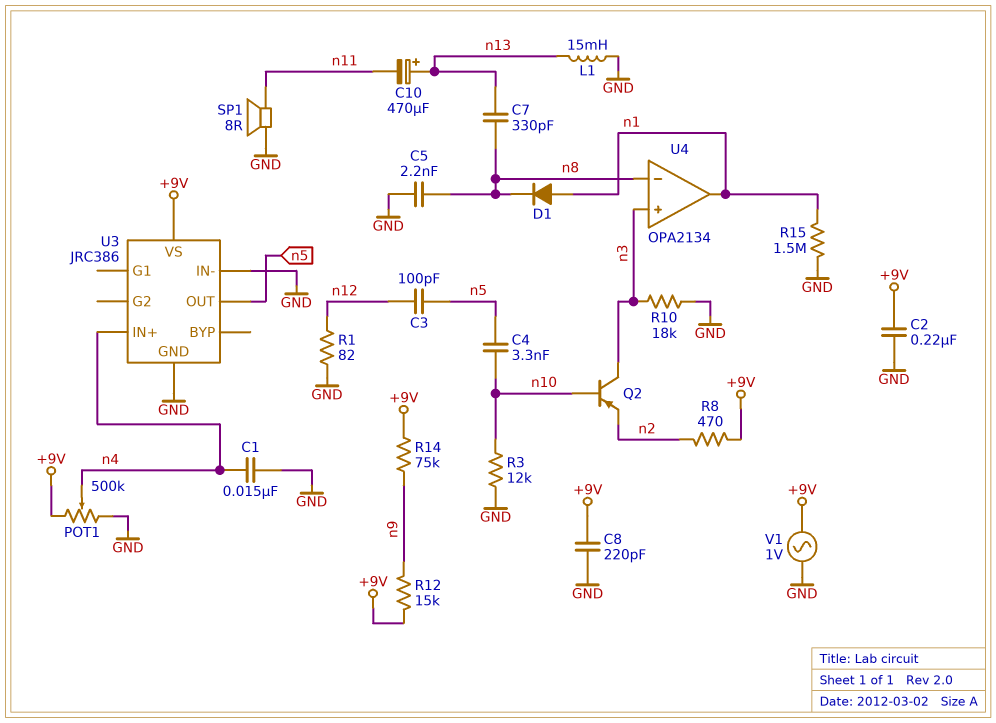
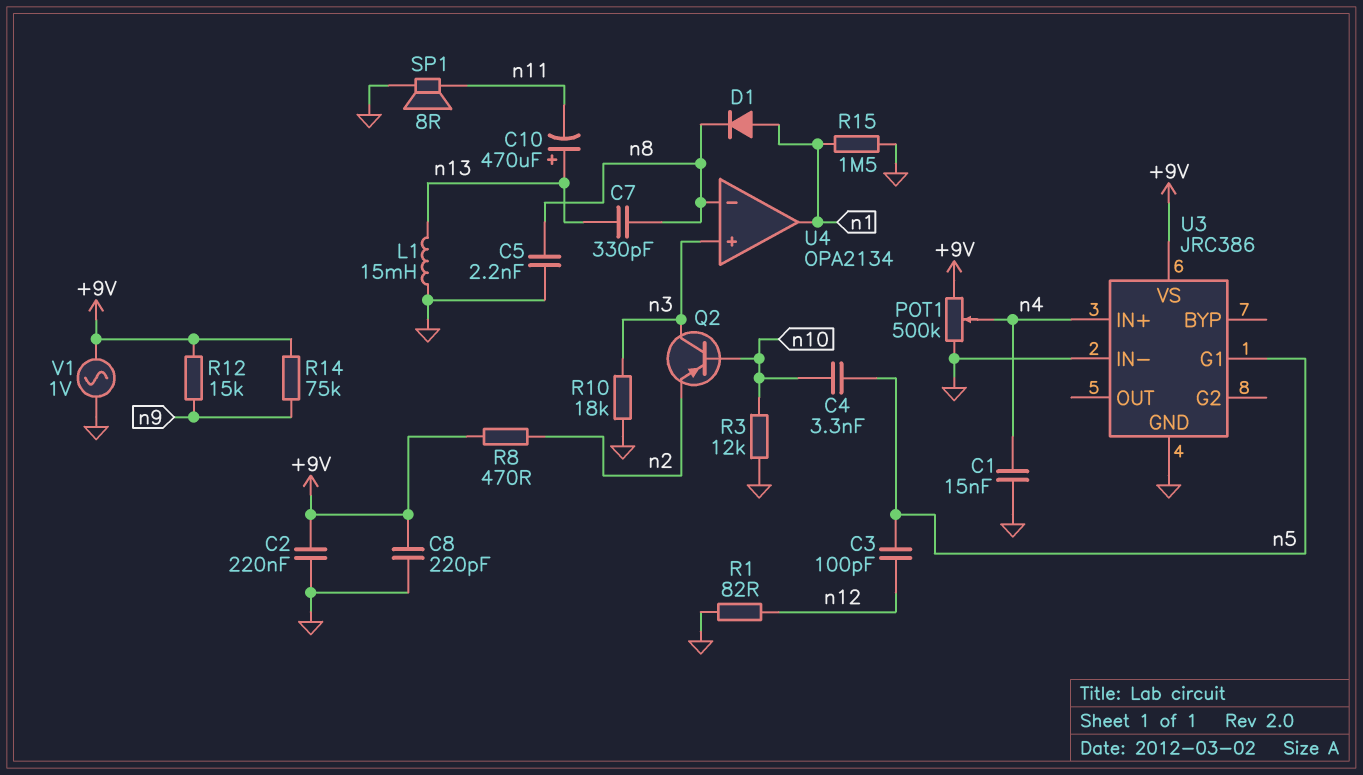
U3 pin G1: none -> n5
U3 pin OUT: n5 -> none

